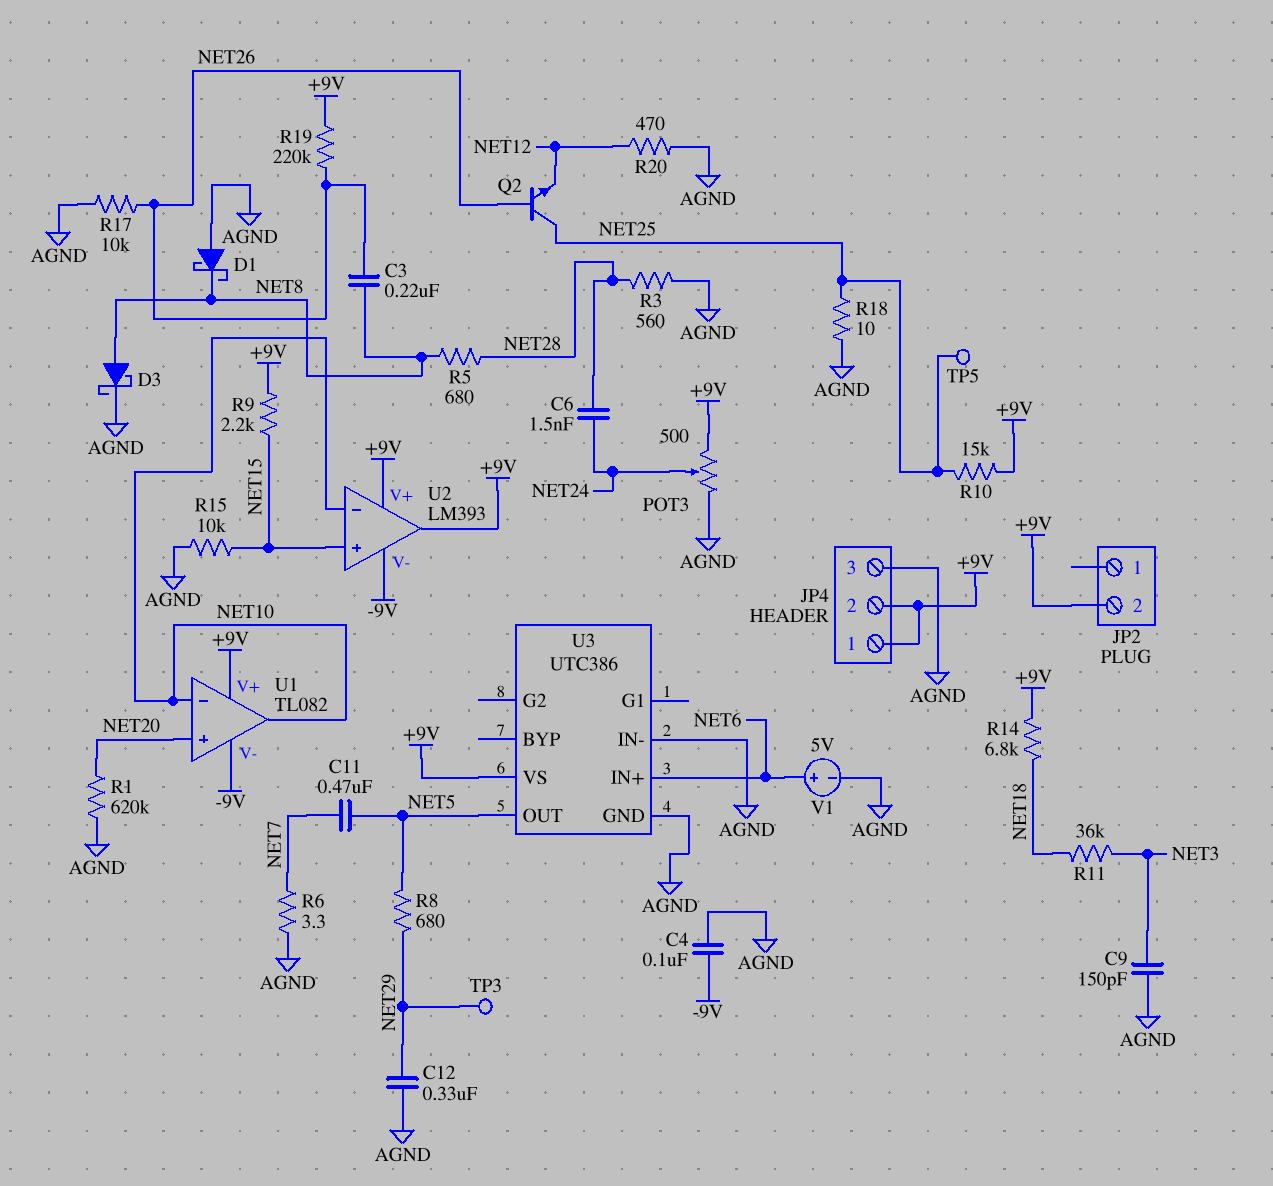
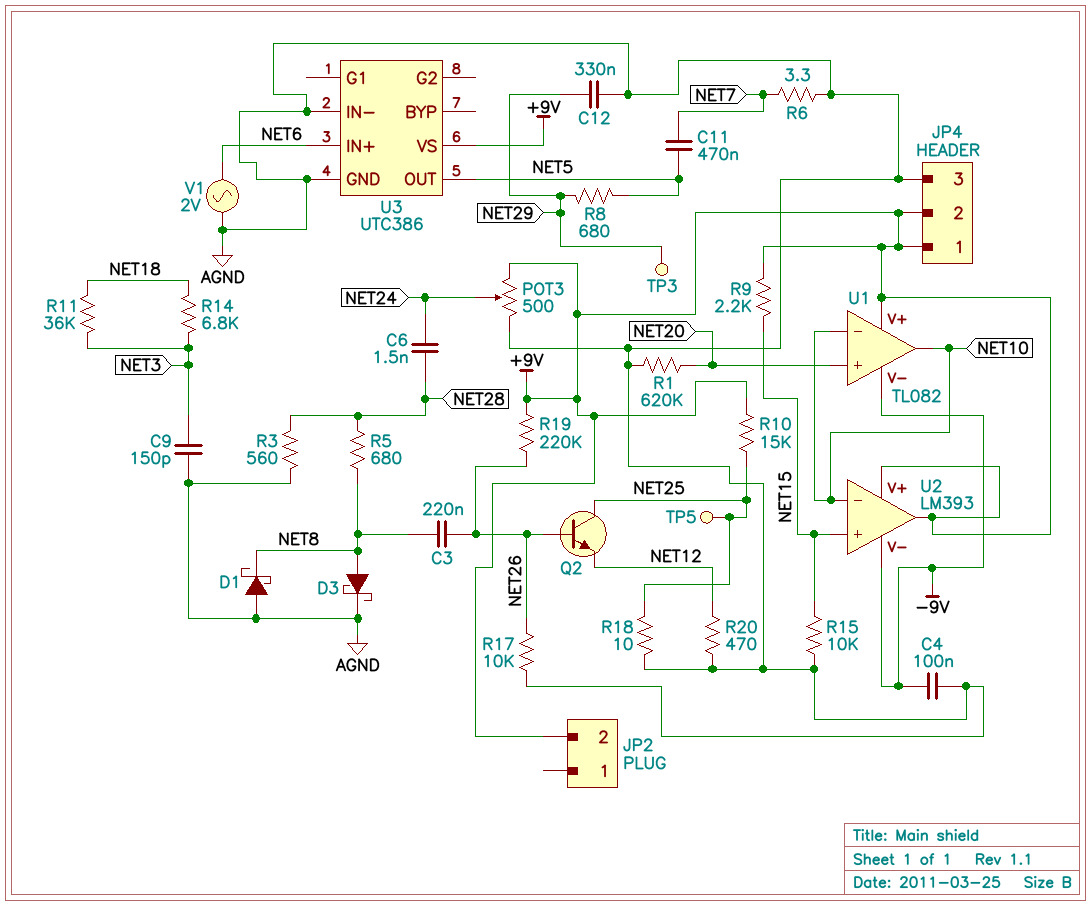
R14: 6.8k (+9V, NET18) -> 6.8k (NET3, NET18)
V1: 5V (plus NET6, minus AGND) -> AC 2V (AGND, NET6)

